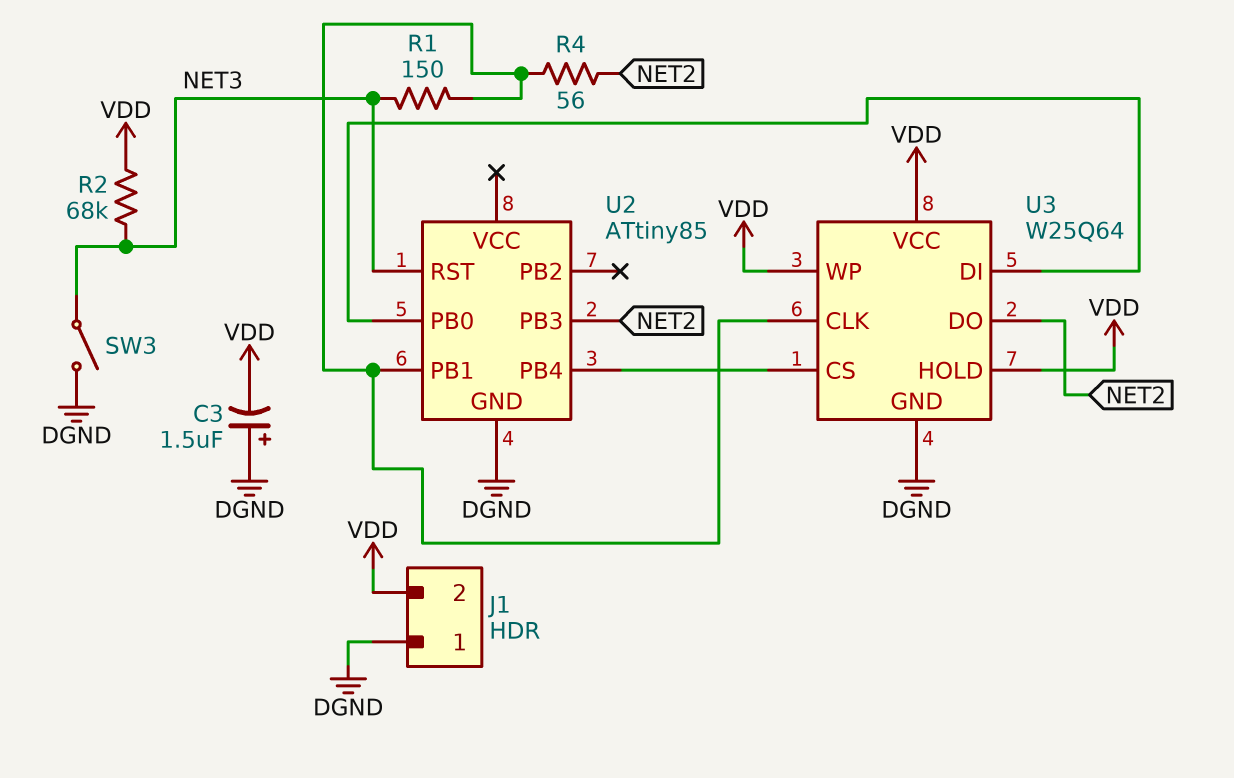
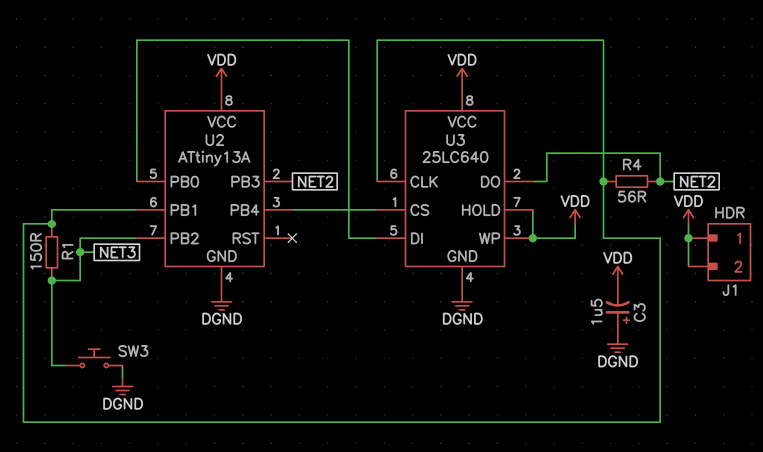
J1 pin 1: DGND -> VDD
R2: 68k (NET3, VDD) -> none
SW3: switch (DGND, NET3) -> button (DGND, NET3)
U2: ATtiny85 -> ATtiny13A
U2 pin PB2: none -> NET3
U2 pin RST: NET3 -> none
U2 pin VCC: none -> VDD
U3: W25Q64 -> 25LC640

